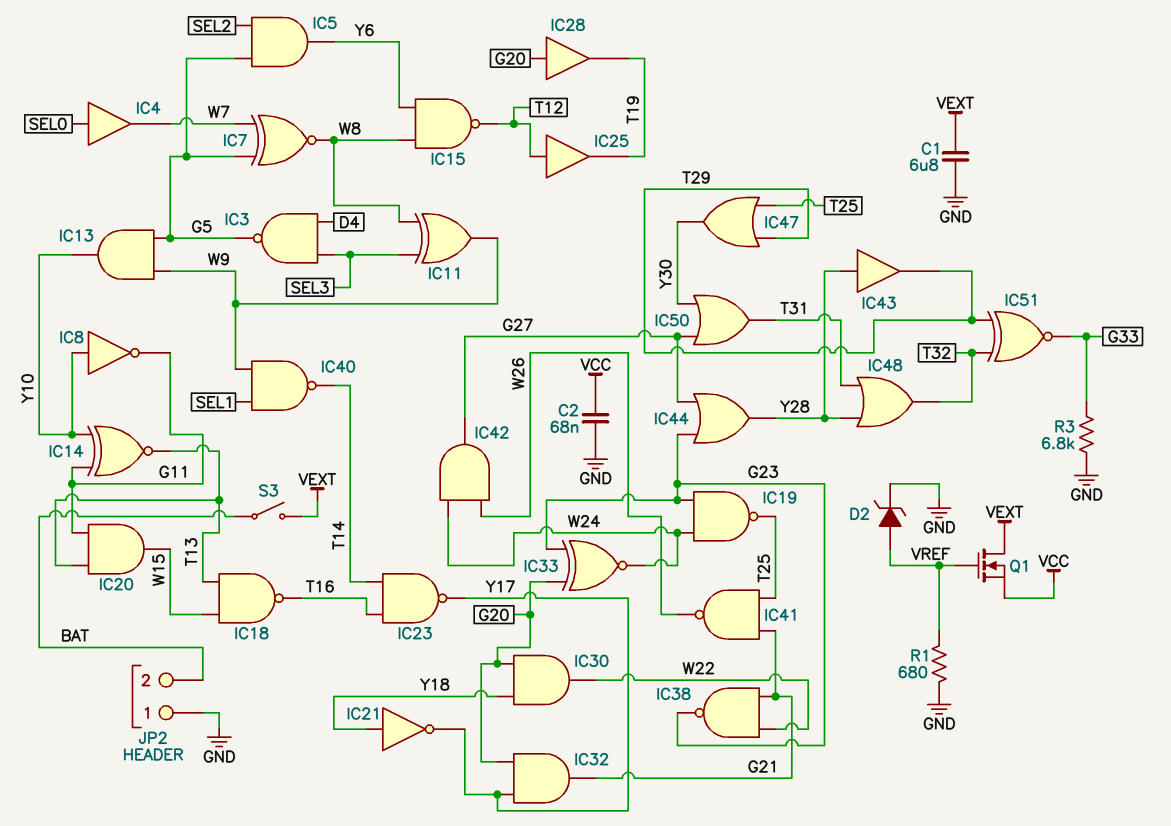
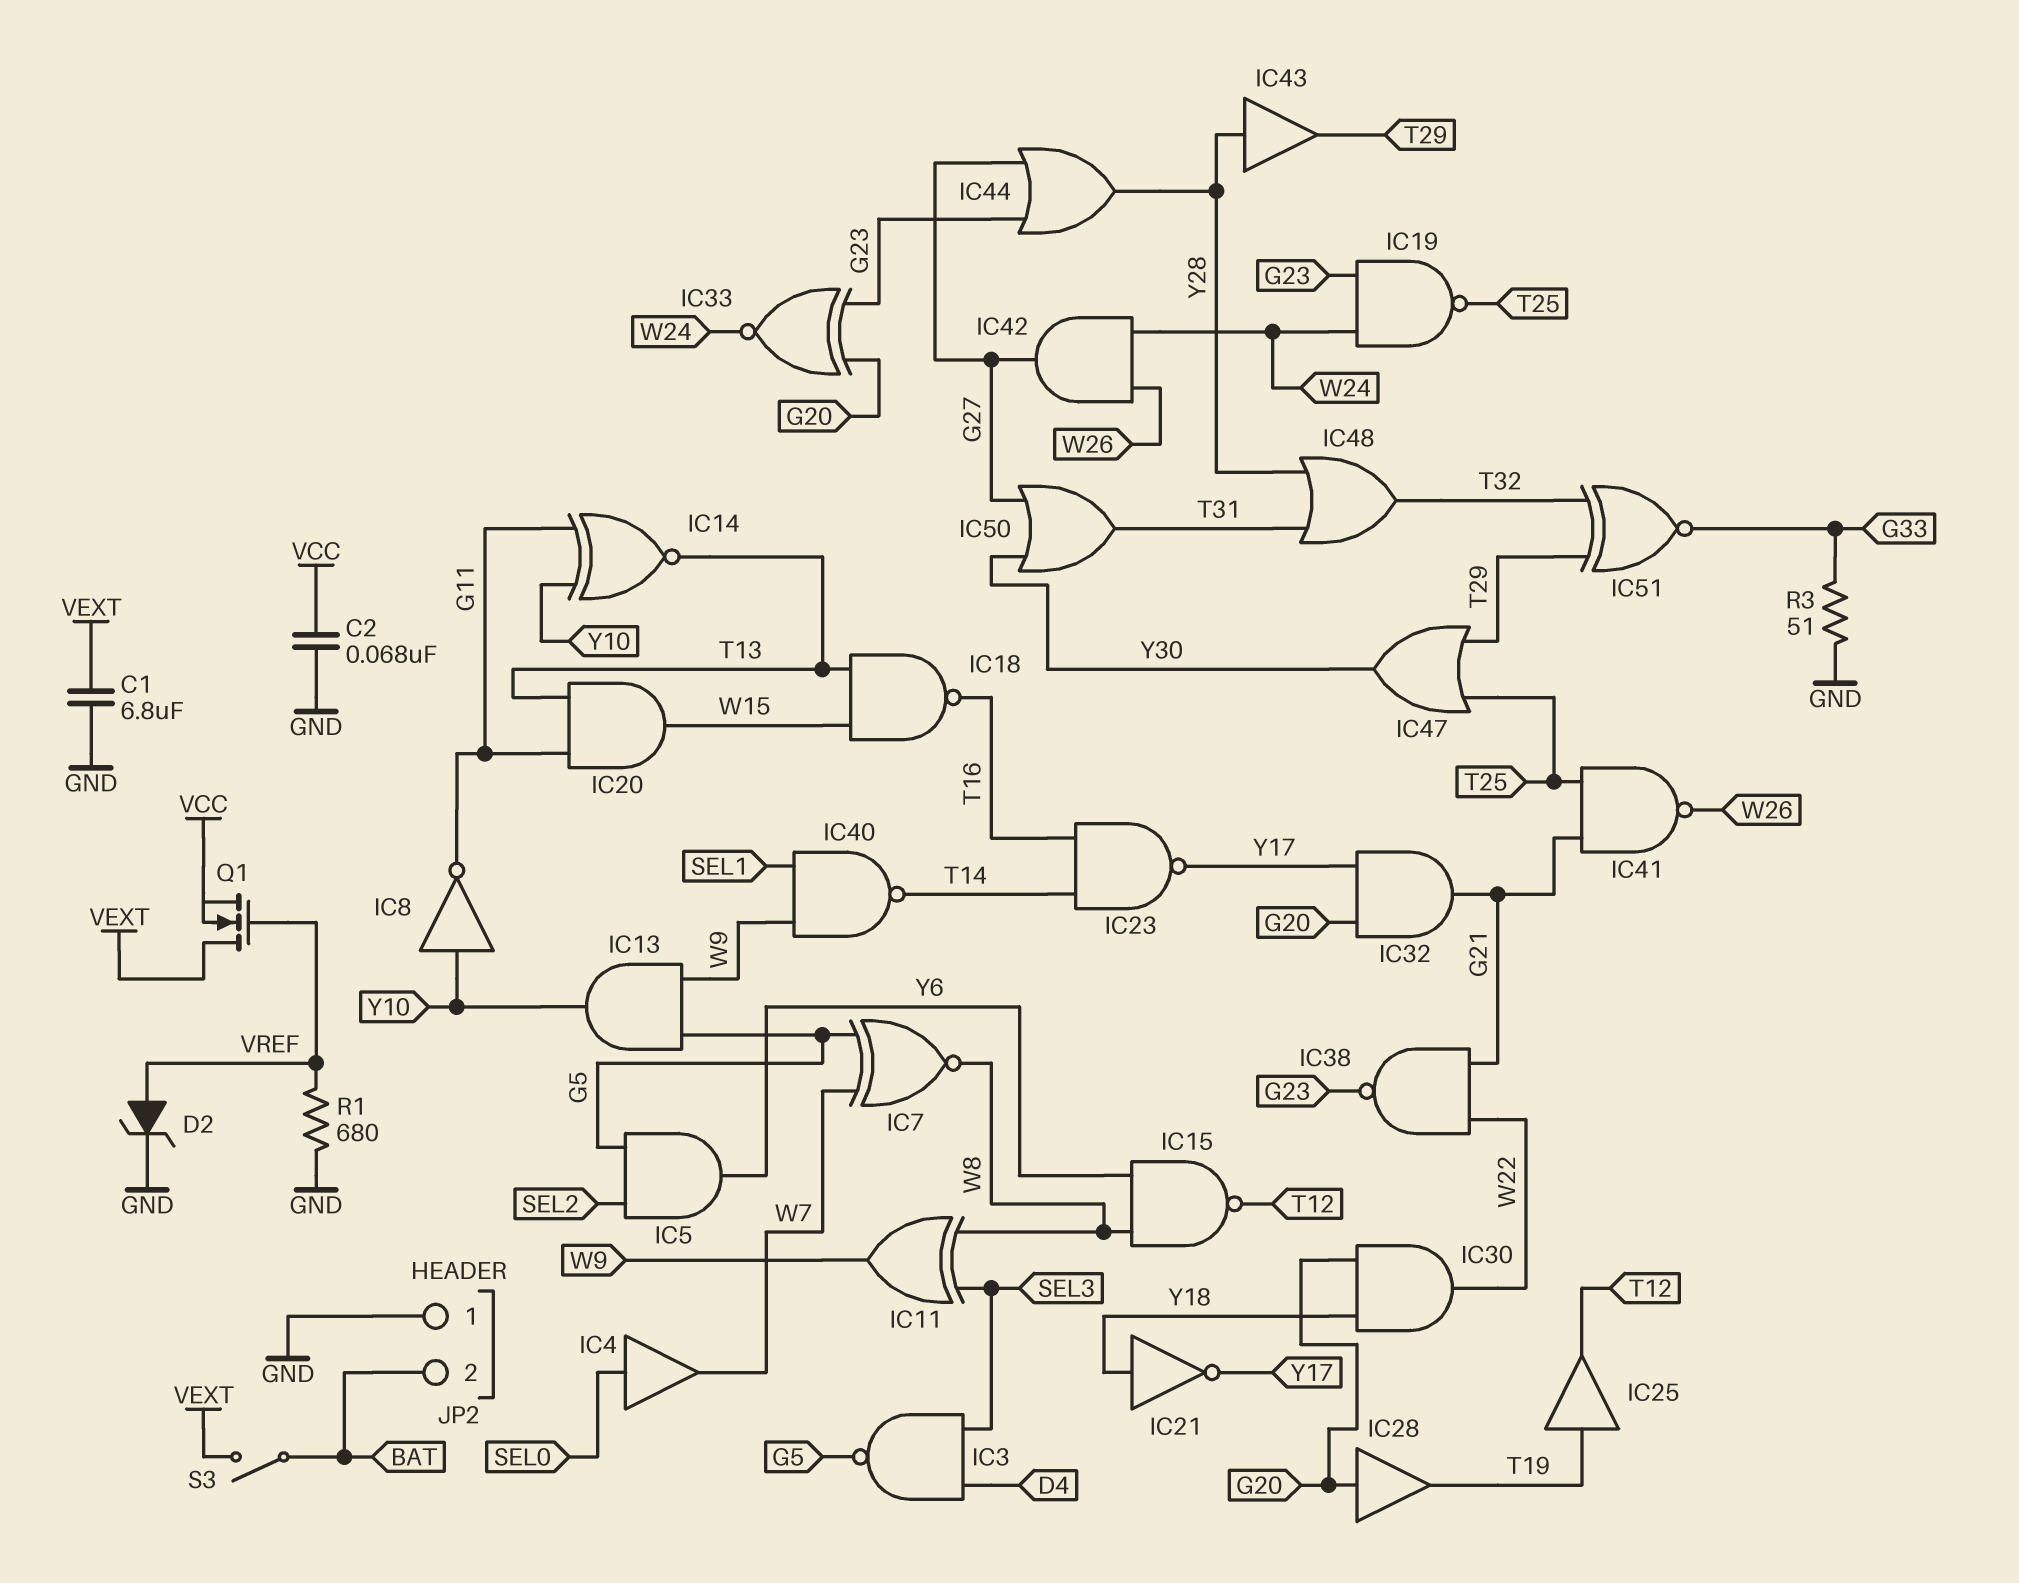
IC25: buffer (in T12, out T19) -> buffer (in T19, out T12)
R3: 6.8k (G33, GND) -> 51 (G33, GND)

